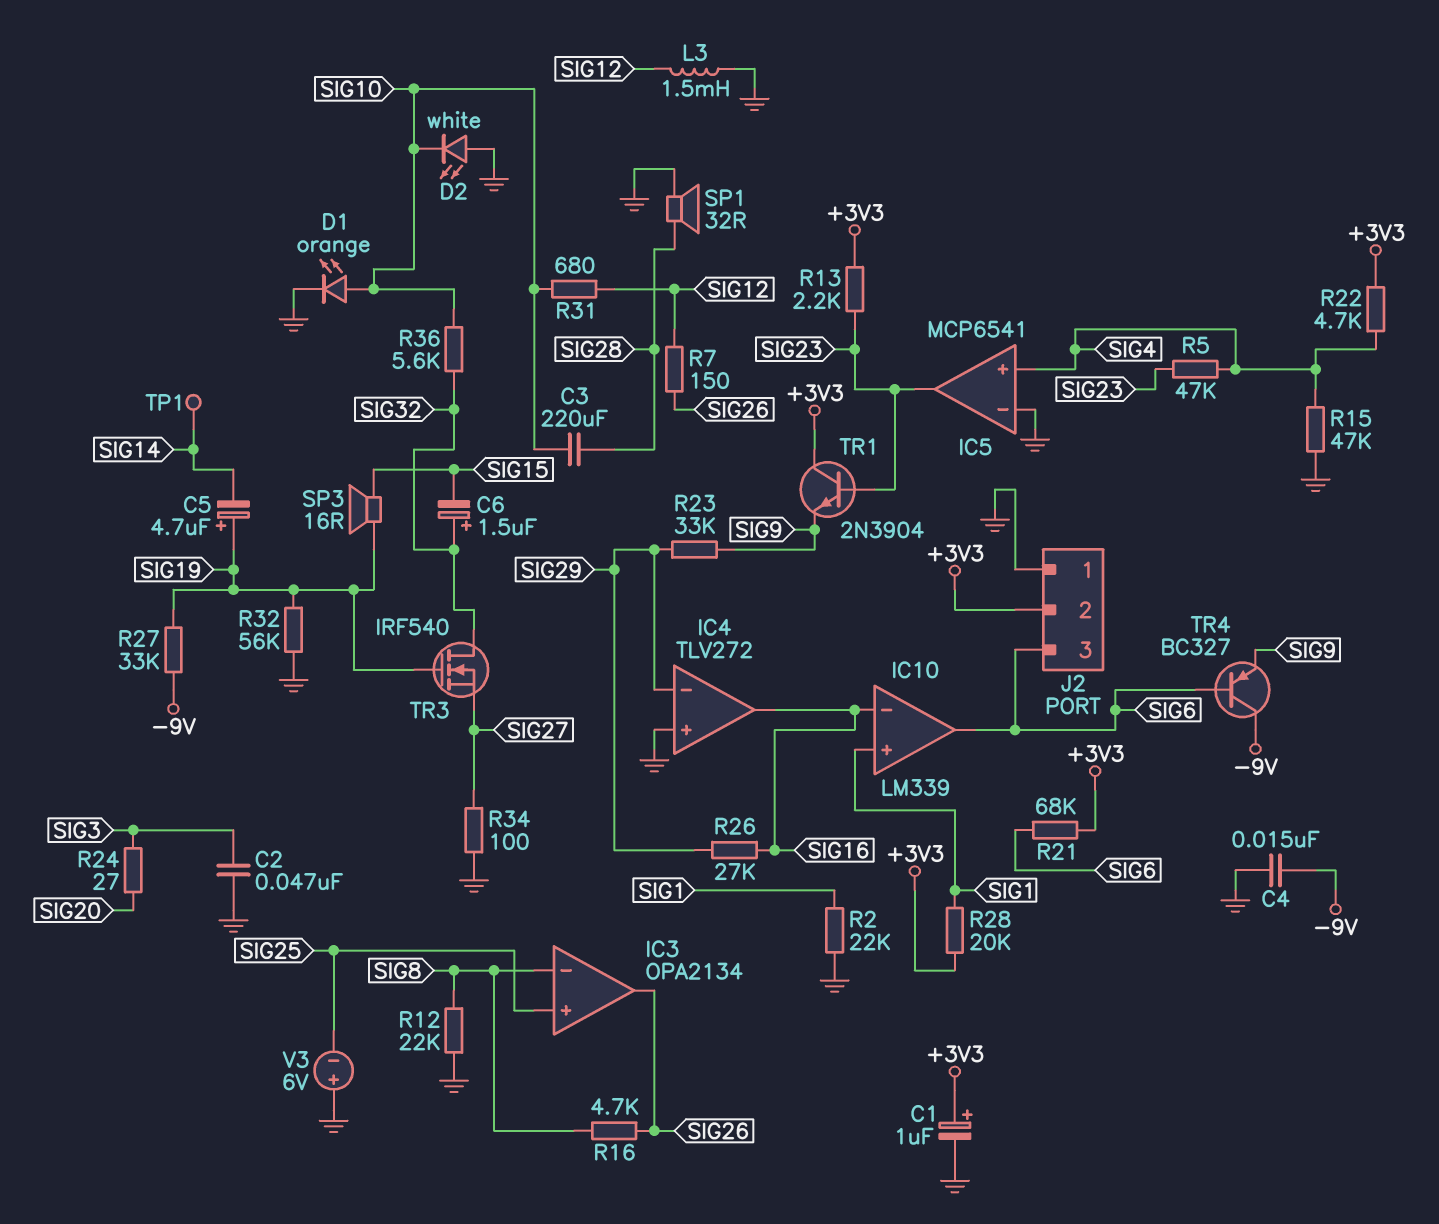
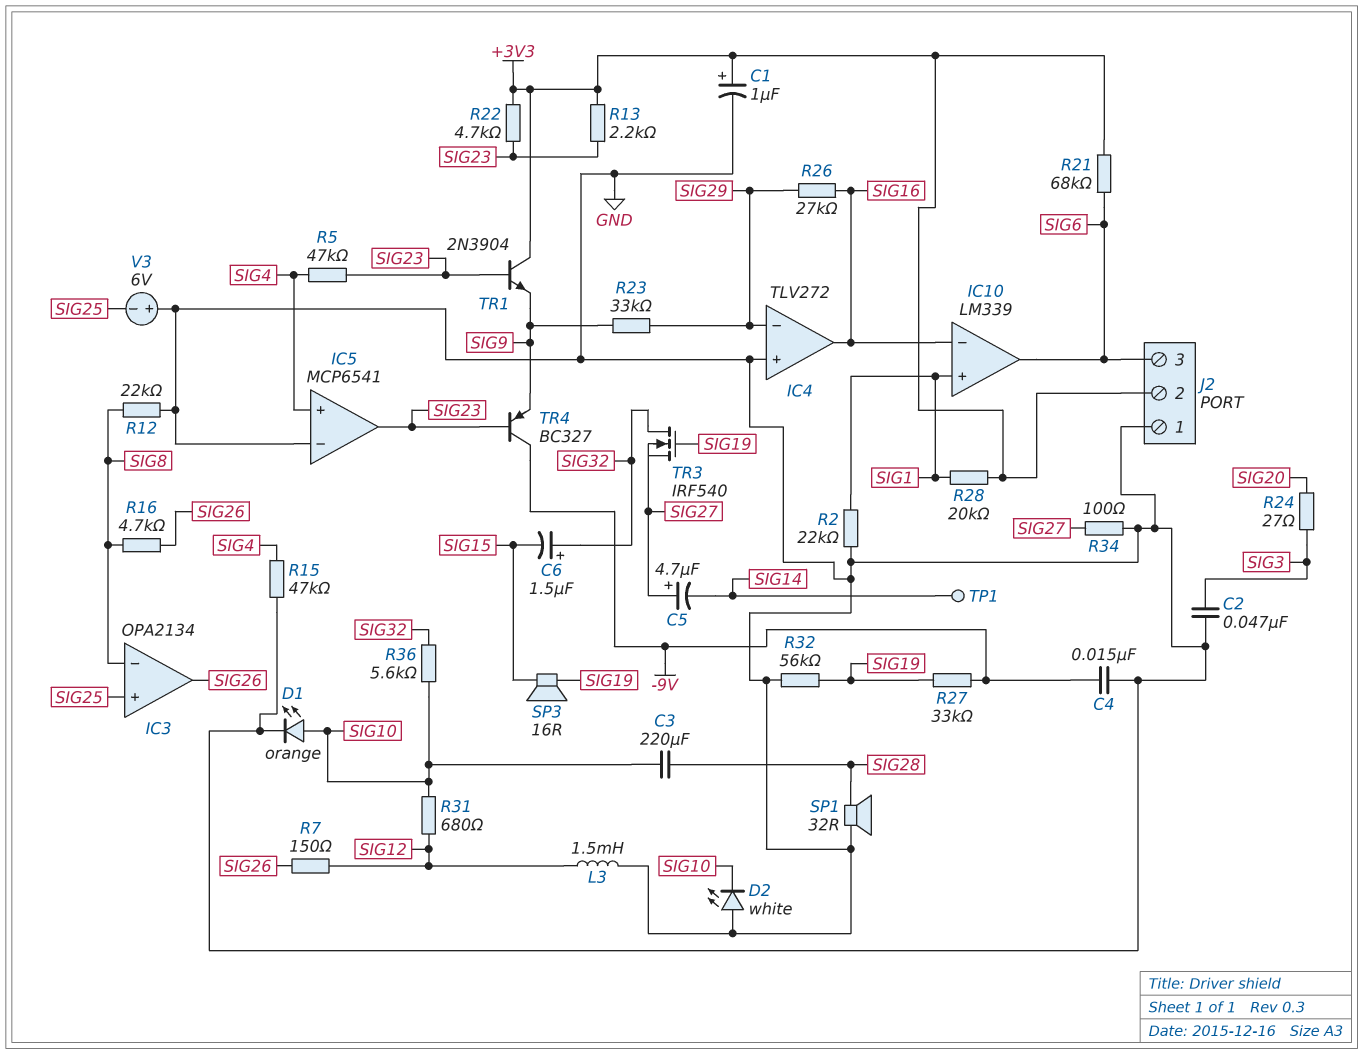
C5: 4.7uF (plus SIG19, minus SIG14) -> 4.7uF (plus SIG27, minus SIG14)
R22: 4.7k (+3V3, SIG4) -> 4.7k (+3V3, SIG23)
TR4: PNP BC327 (B SIG6, C -9V, E SIG9) -> PNP BC327 (B SIG23, C -9V, E SIG9)

